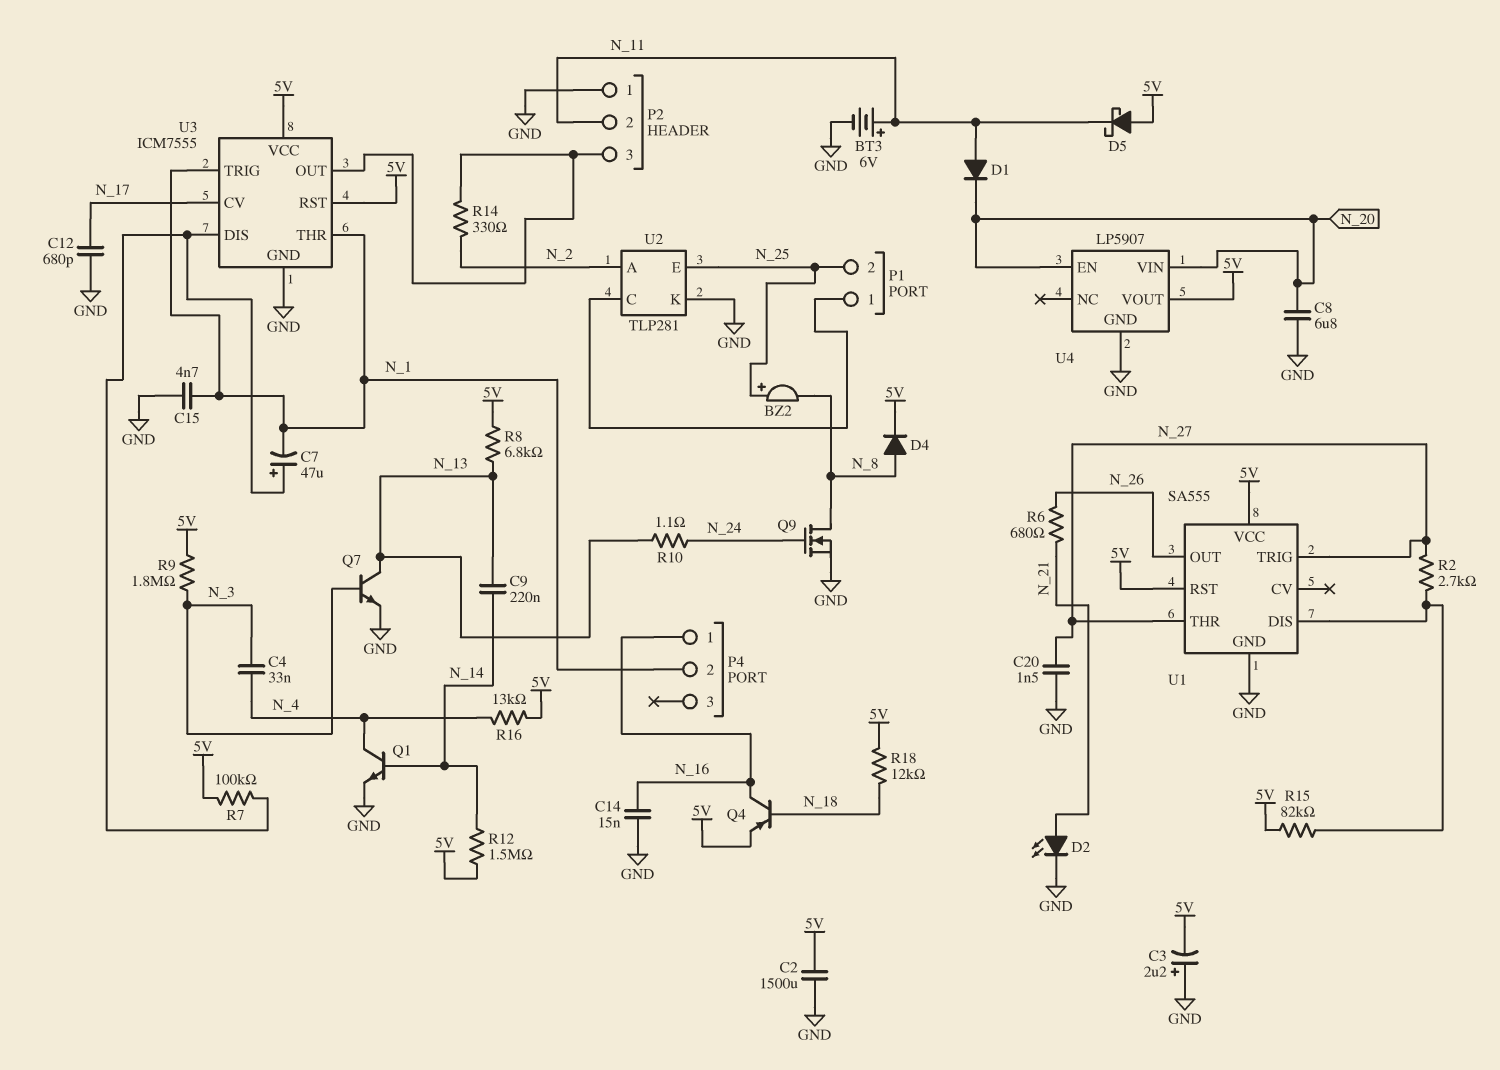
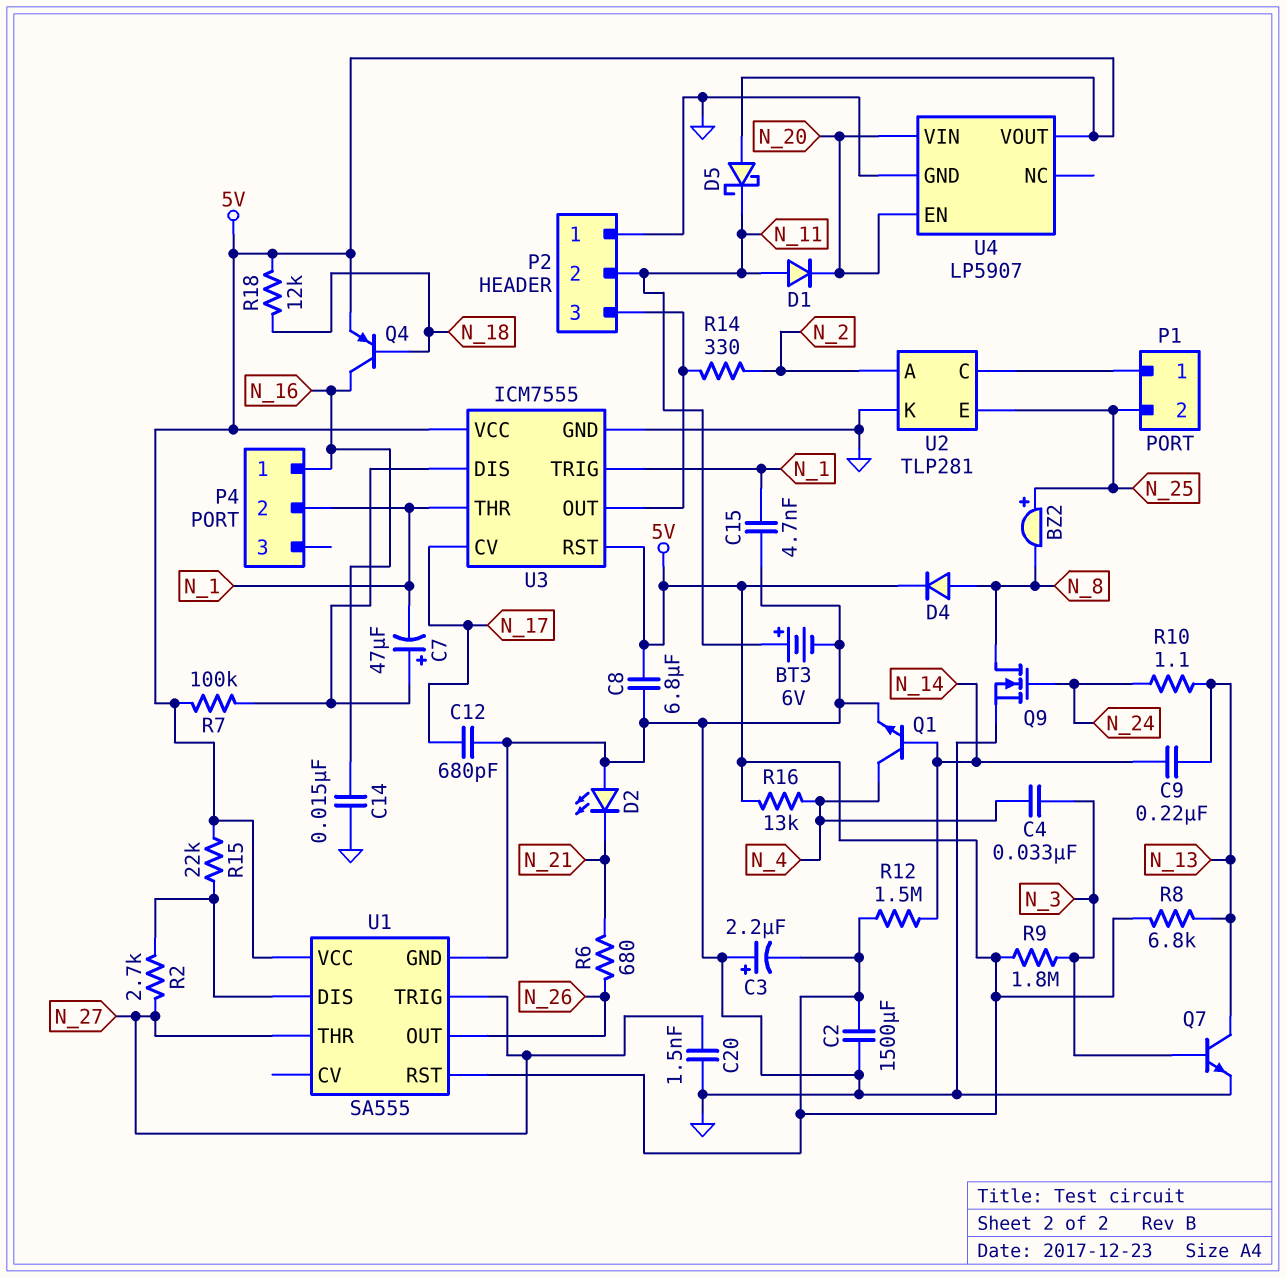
C8: 6.8uF (GND, N_20) -> 6.8uF (5V, GND)
D2: LED (A N_21, K GND) -> LED (A GND, K N_21)
R15: 82k (5V, U1/DIS) -> 22k (5V, U1/DIS)

